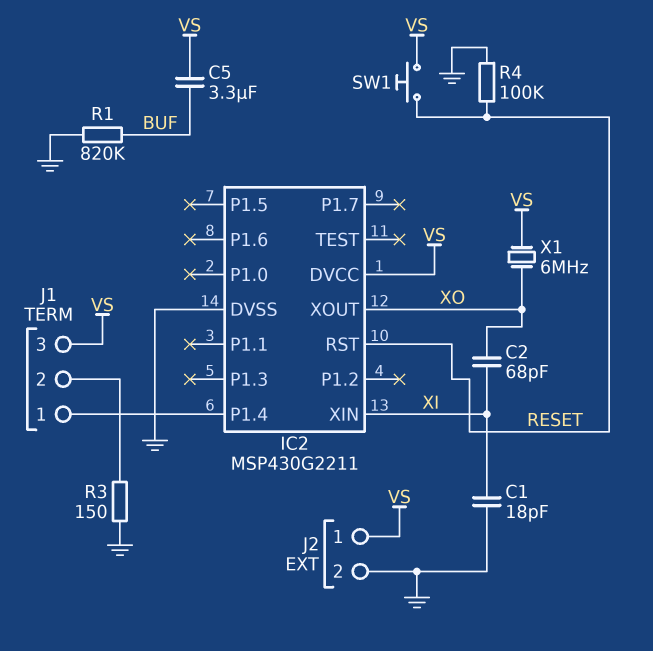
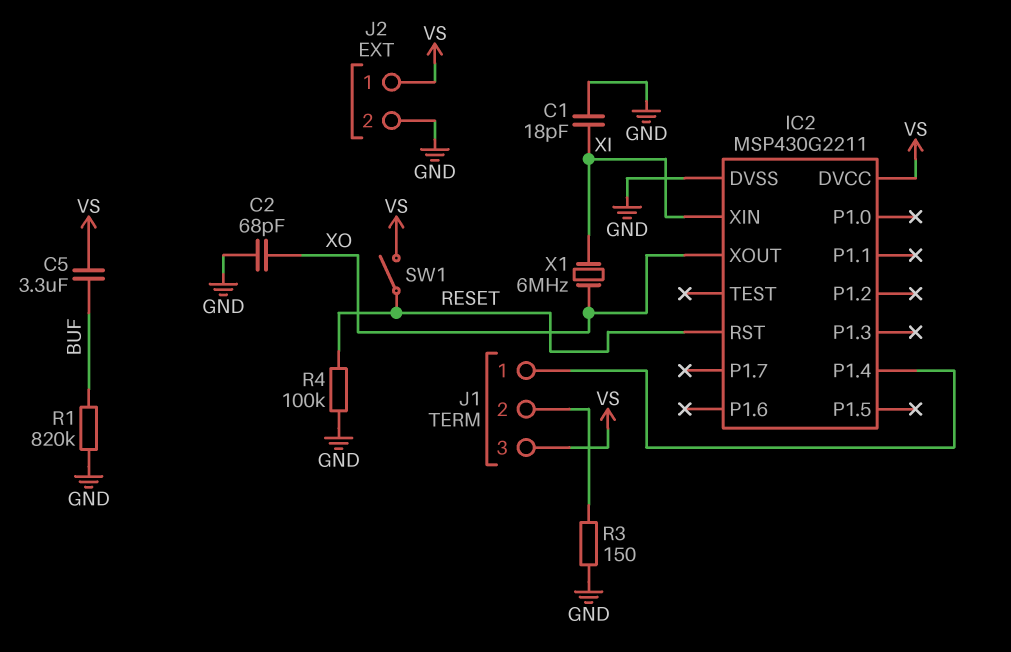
C2: 68pF (XI, XO) -> 68pF (GND, XO)
SW1: button (RESET, VS) -> switch (RESET, VS)
X1: 6MHz (VS, XO) -> 6MHz (XI, XO)

